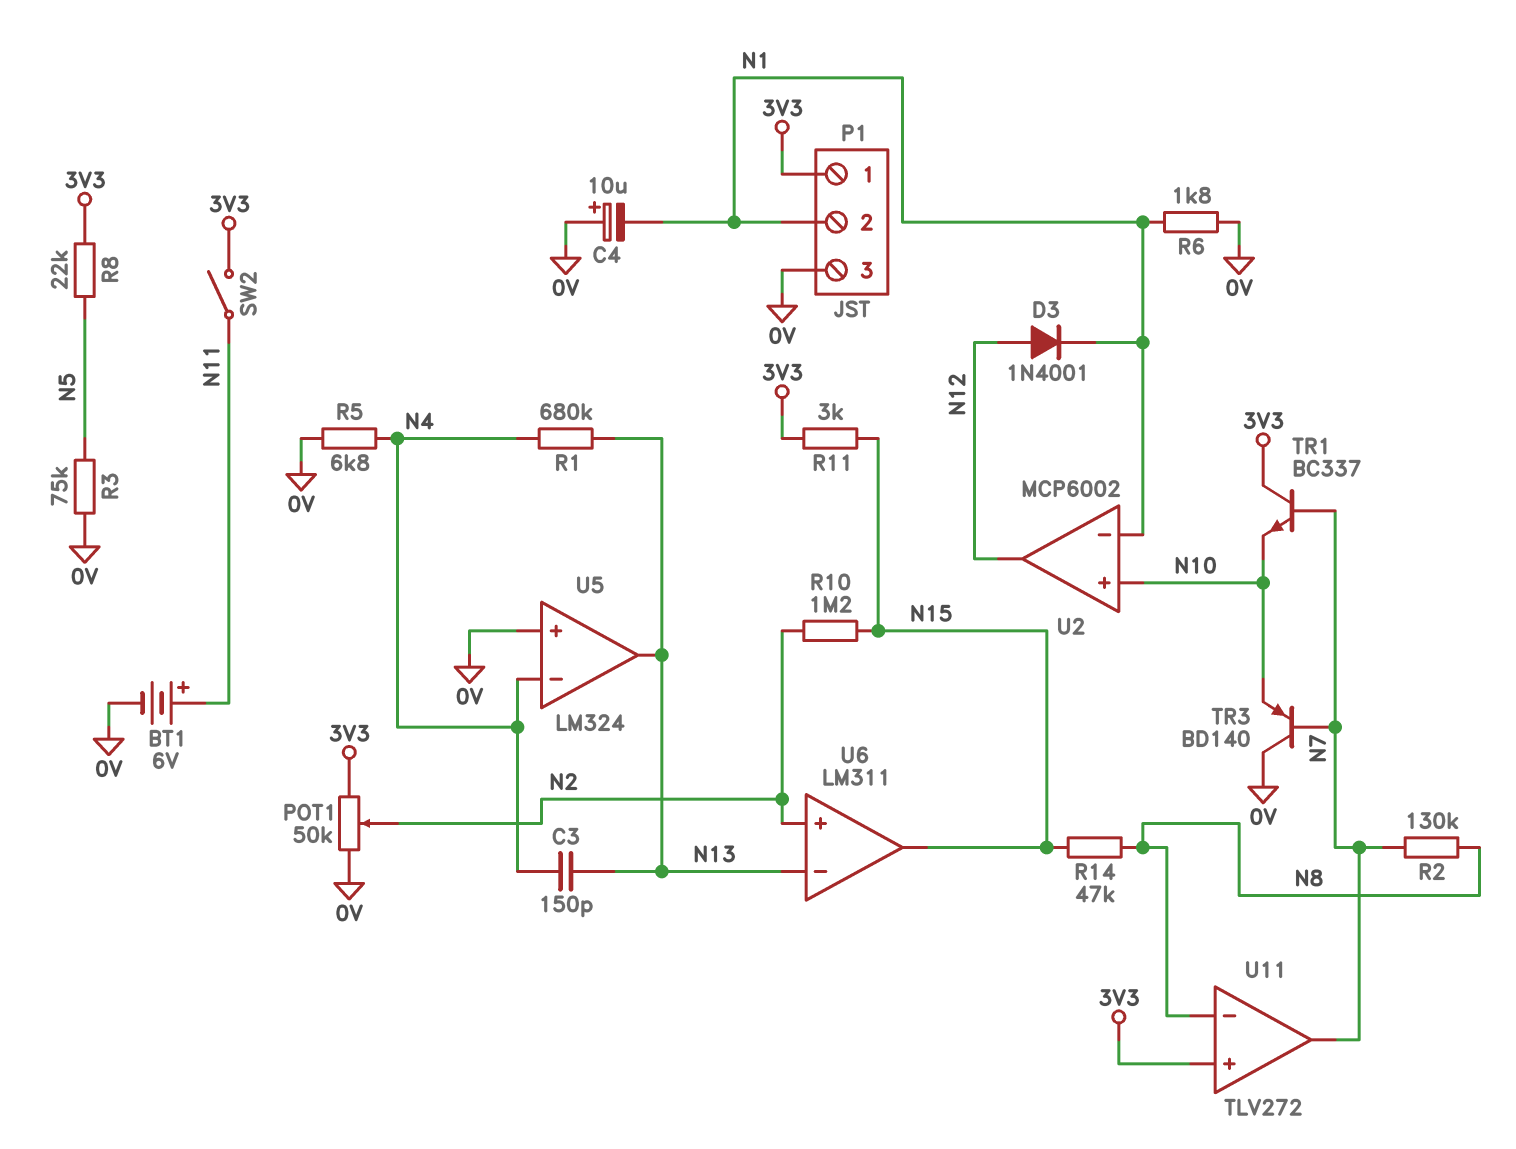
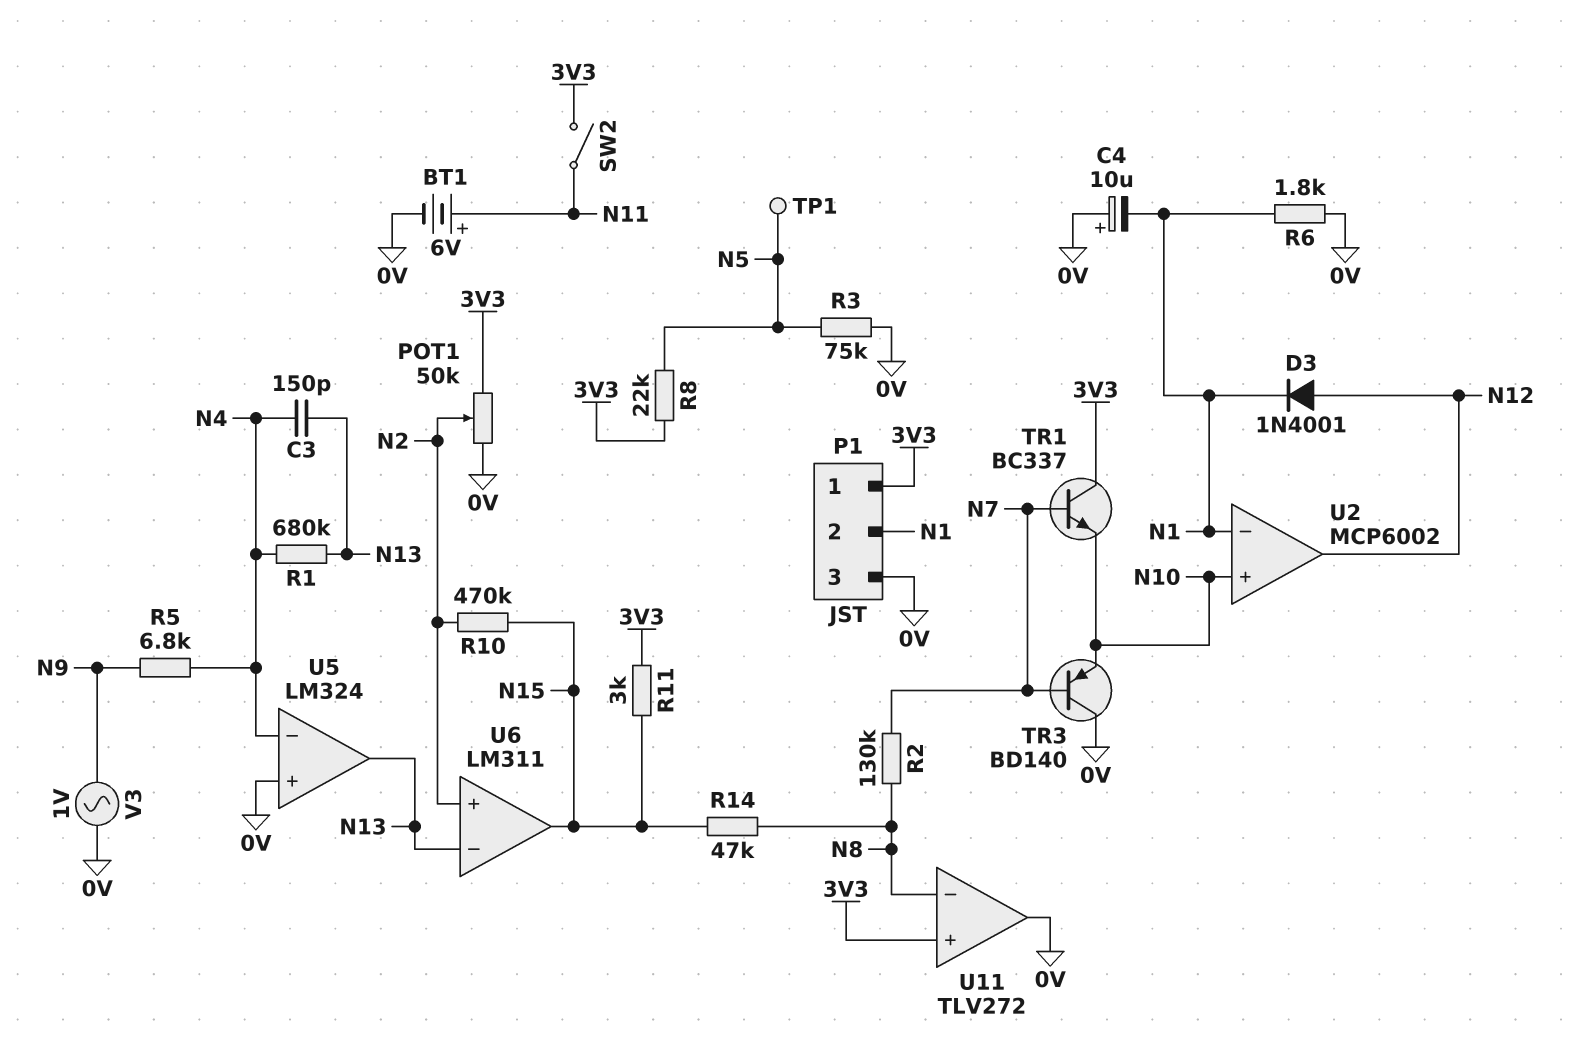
R5: 6.8k (0V, N4) -> 6.8k (N4, N9)
R10: 1.2M (N2, N15) -> 470k (N2, N15)
TP1: none -> test point (N5)
U11 pin out: N7 -> 0V
V3: none -> AC 1V (0V, N9)

